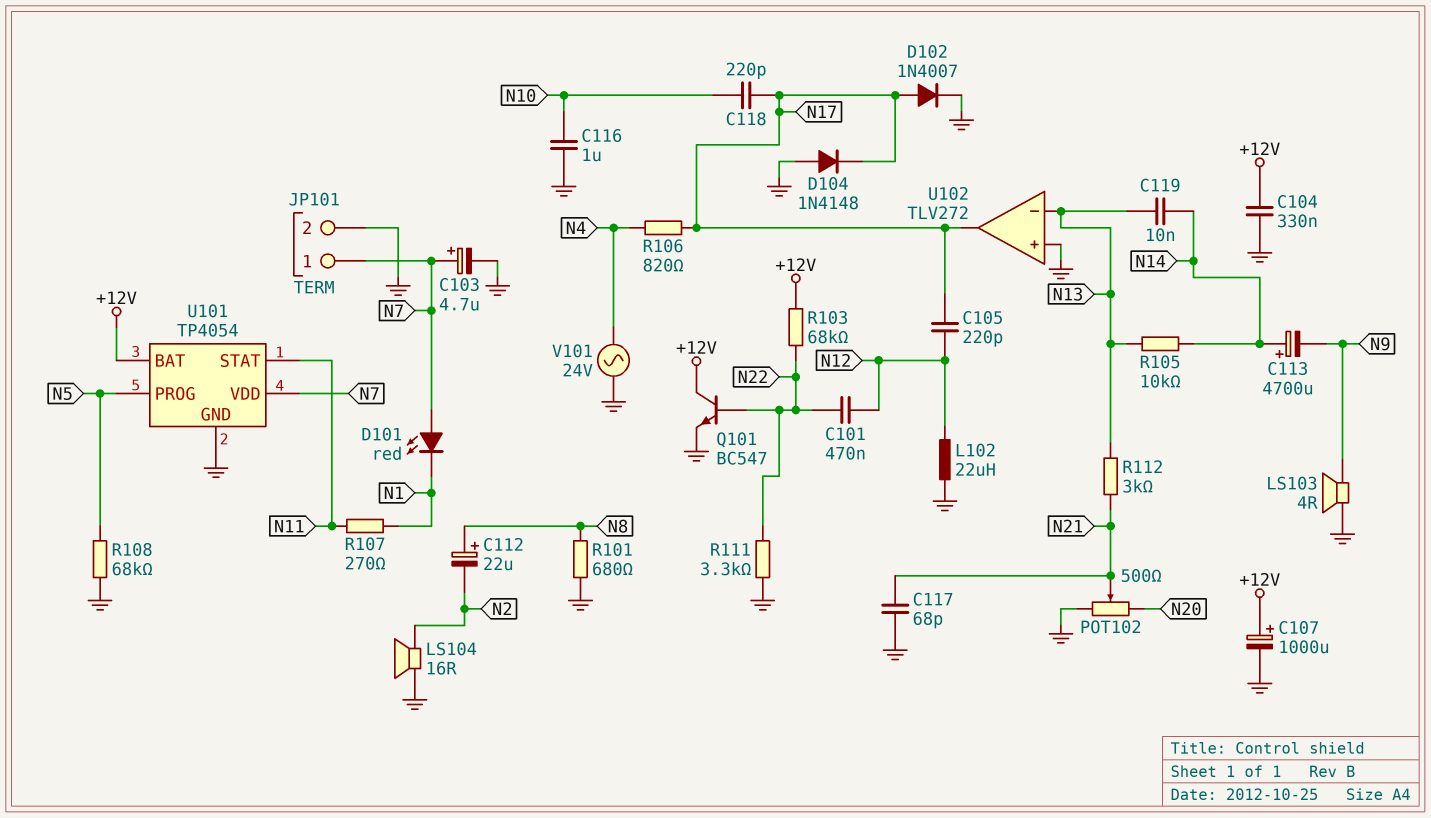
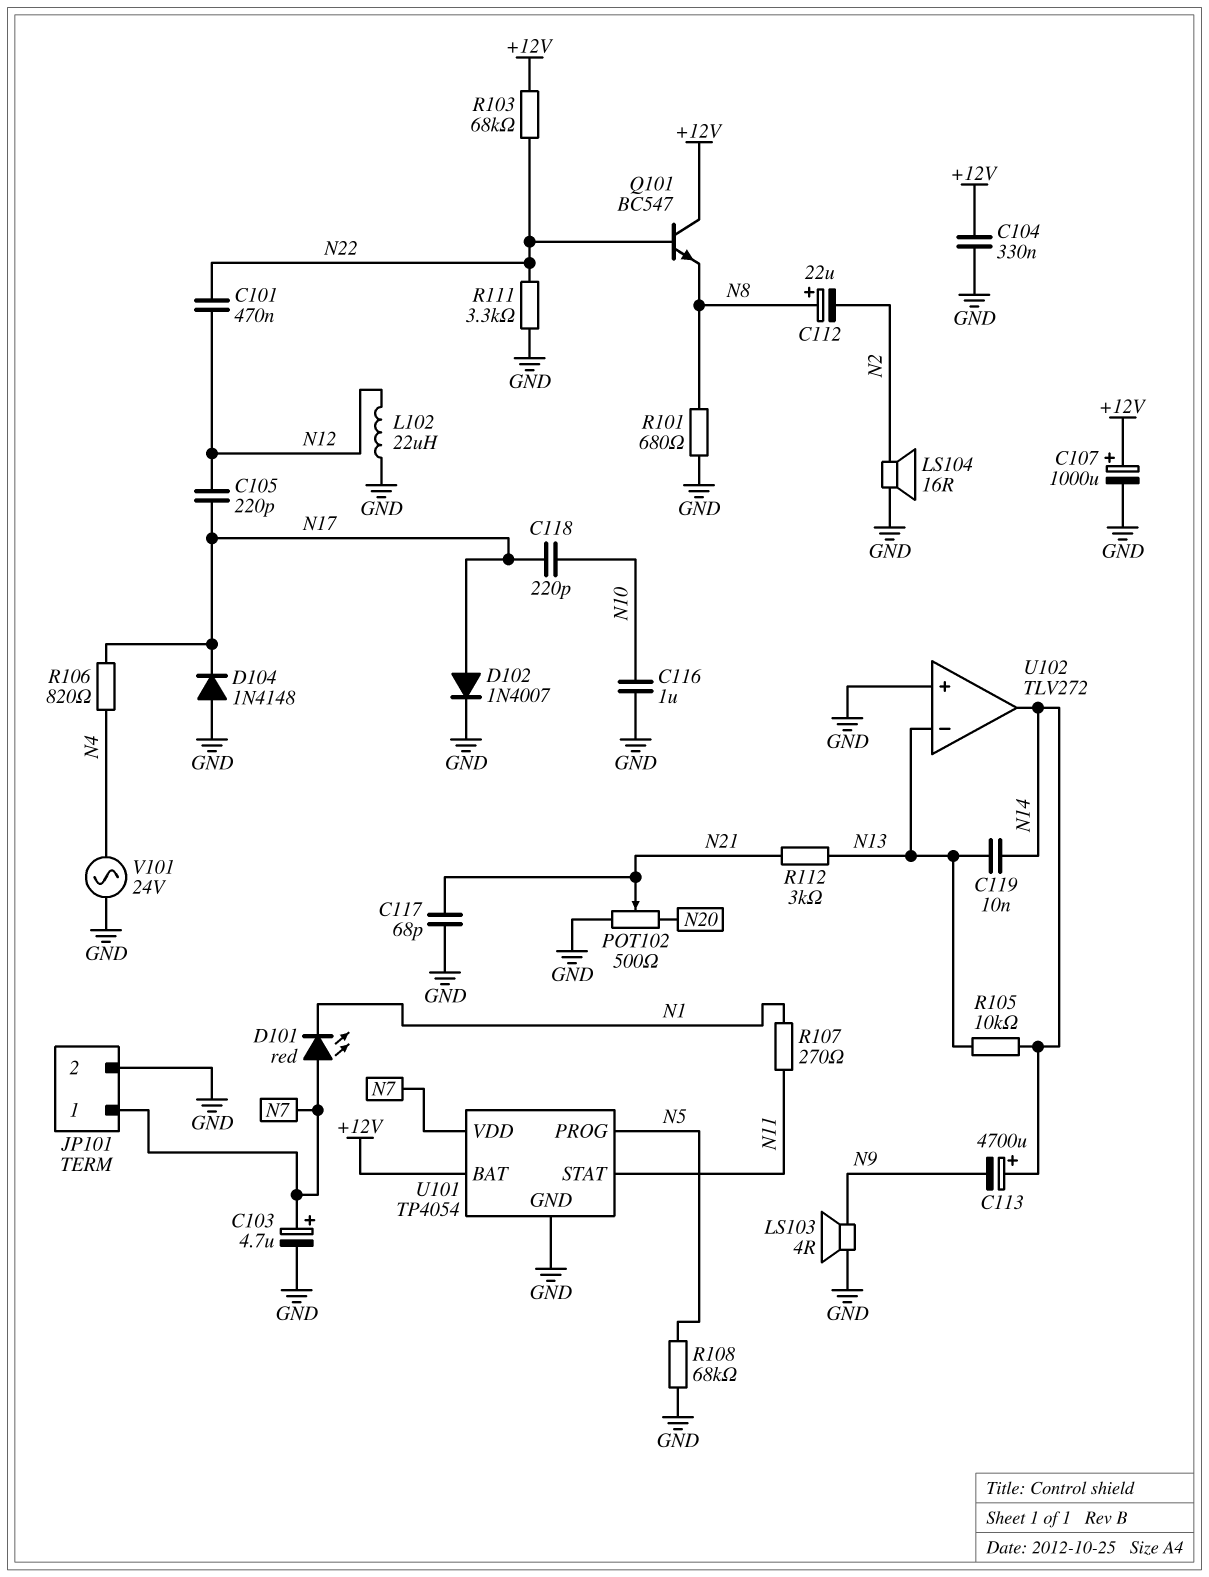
Q101: NPN BC547 (B N22, C +12V, E GND) -> NPN BC547 (B N22, C +12V, E N8)
U102 pin out: N17 -> N14

